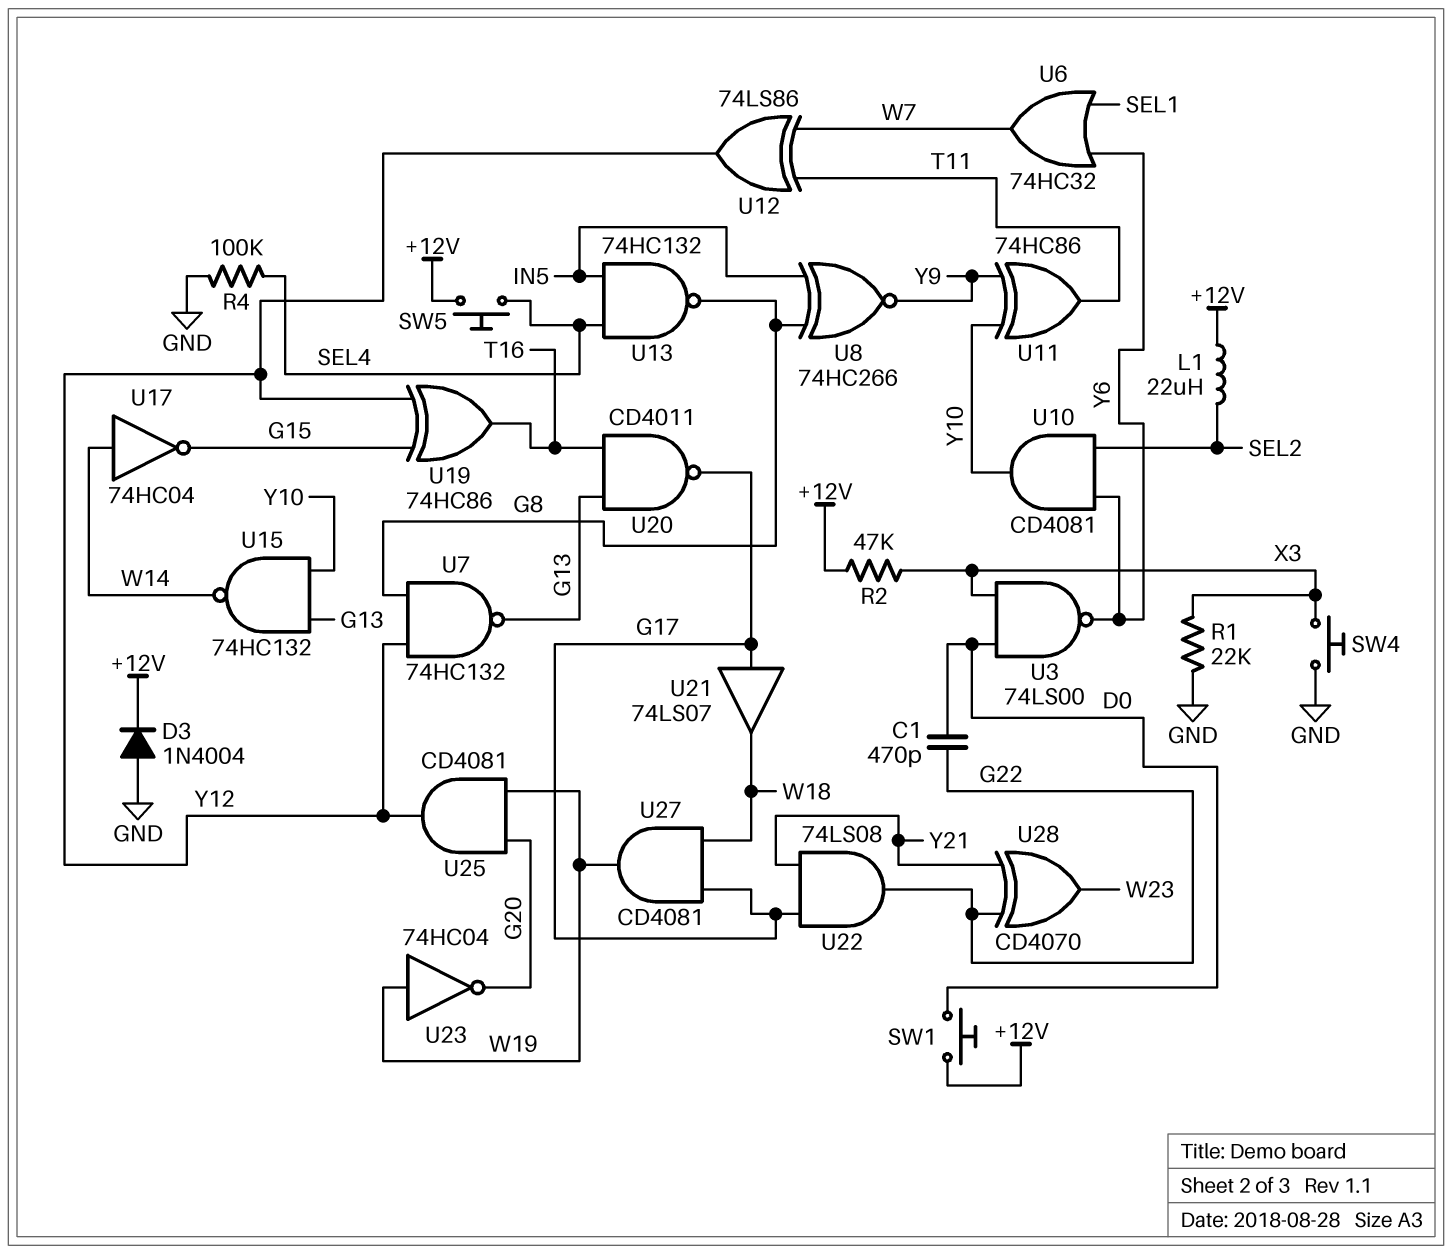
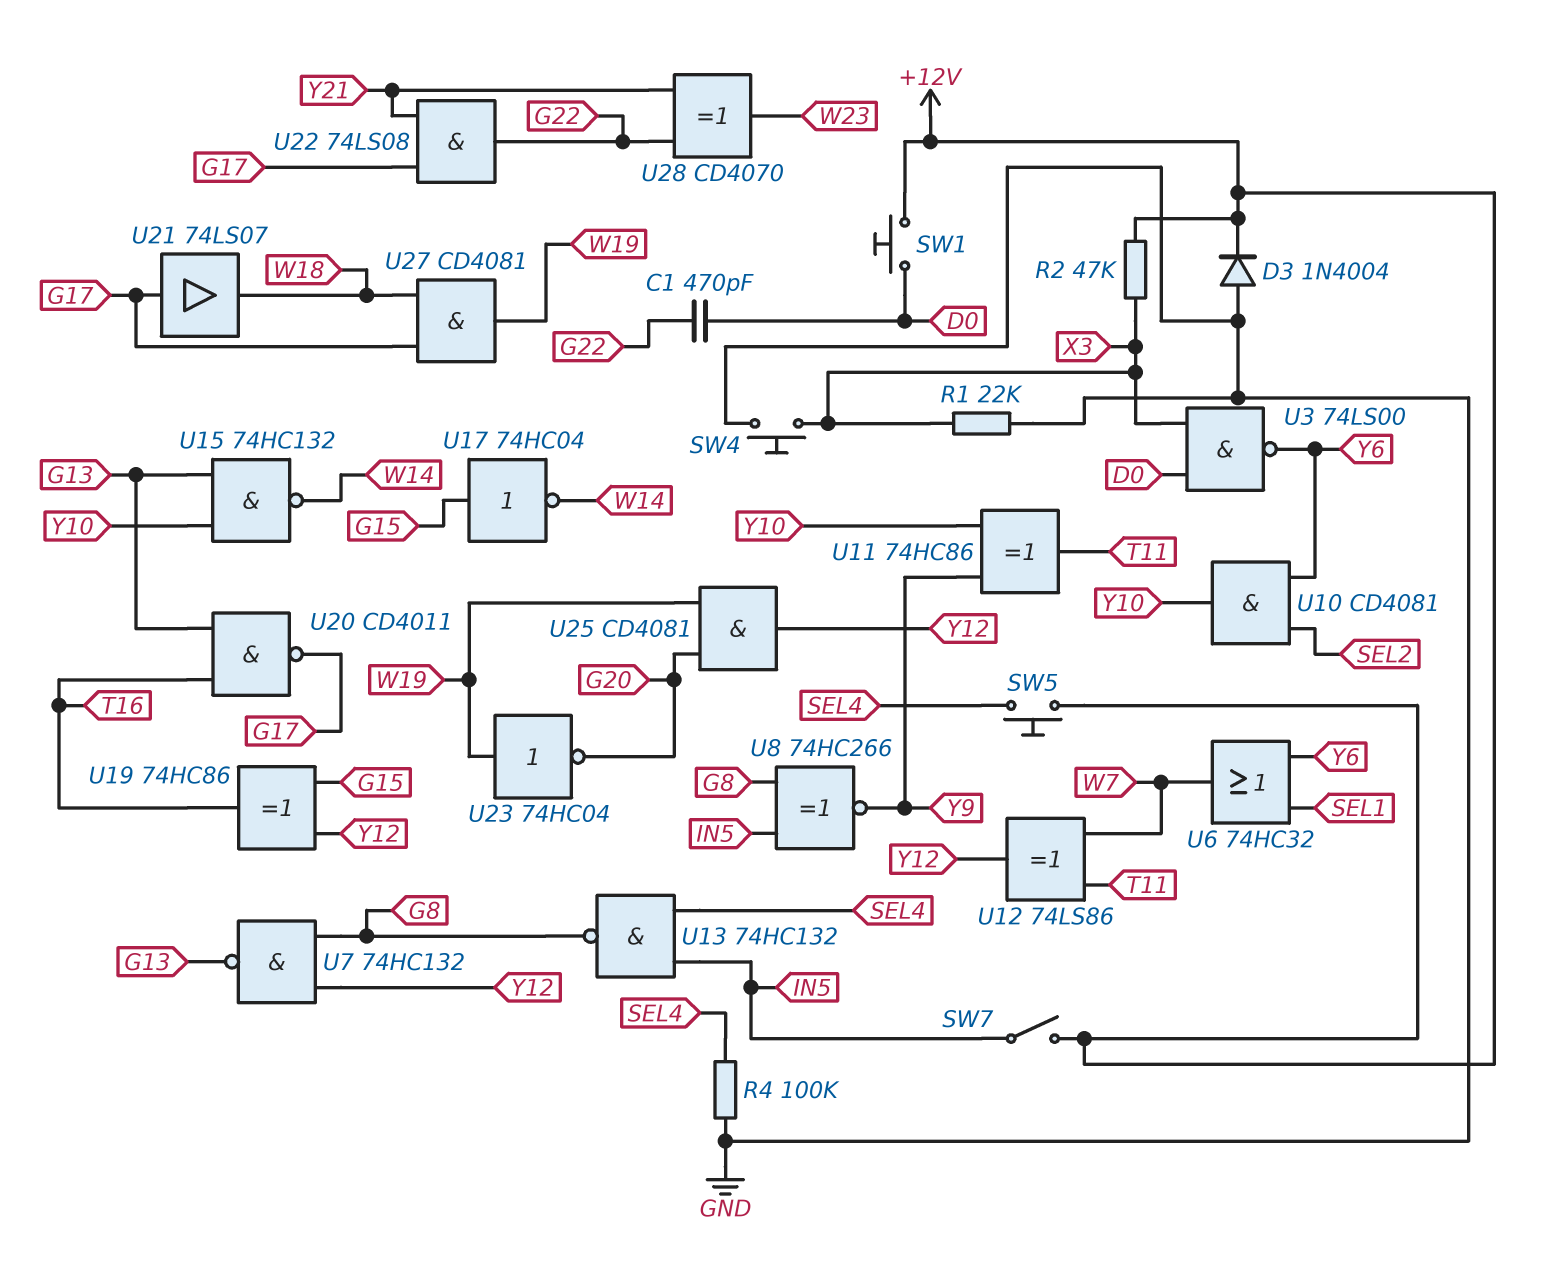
L1: 22uH (+12V, SEL2) -> none
SW7: none -> switch (+12V, IN5)
U17: NOT 74HC04 (in W14, out G15) -> NOT 74HC04 (in G15, out W14)

